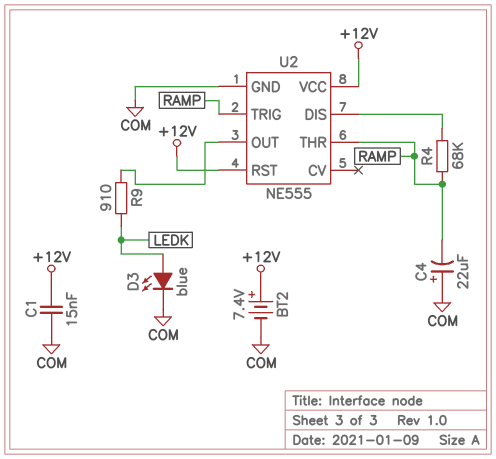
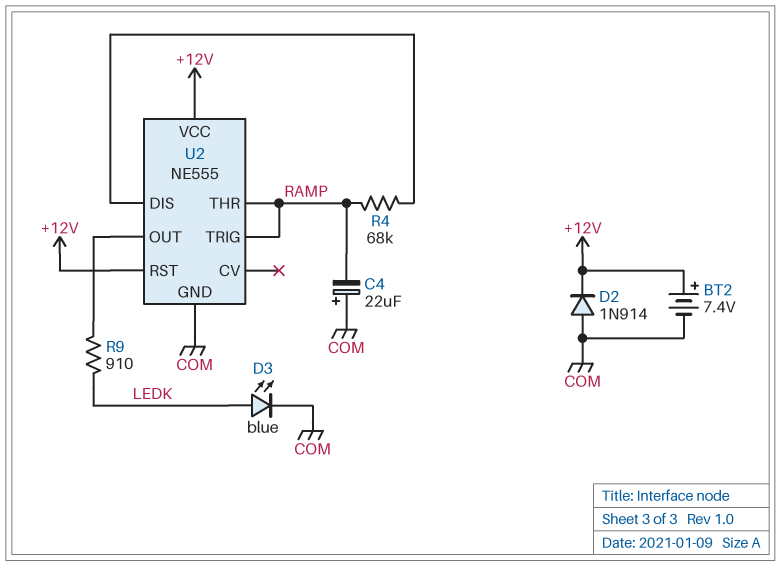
C1: 15nF (+12V, COM) -> none
D2: none -> diode 1N914 (A COM, K +12V)

